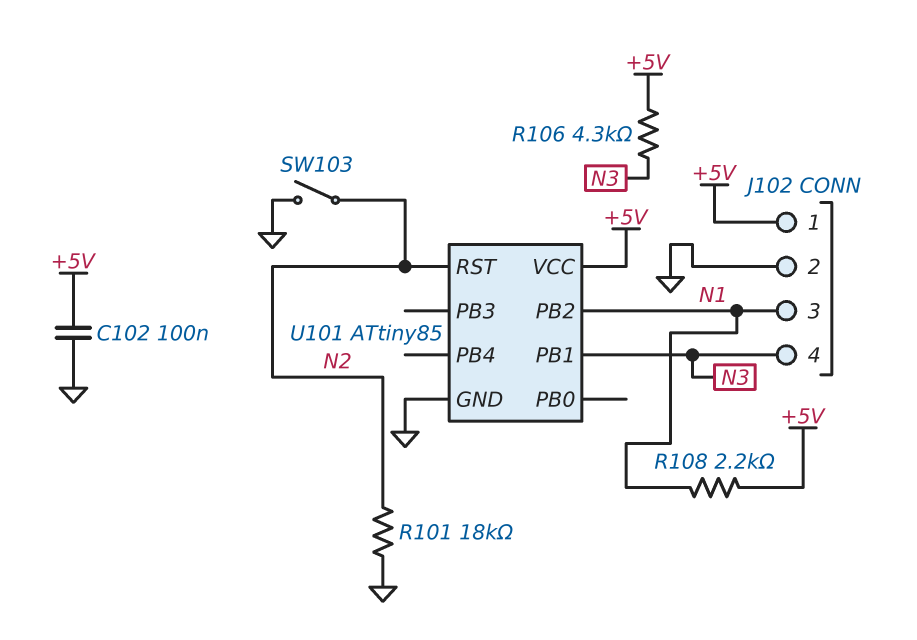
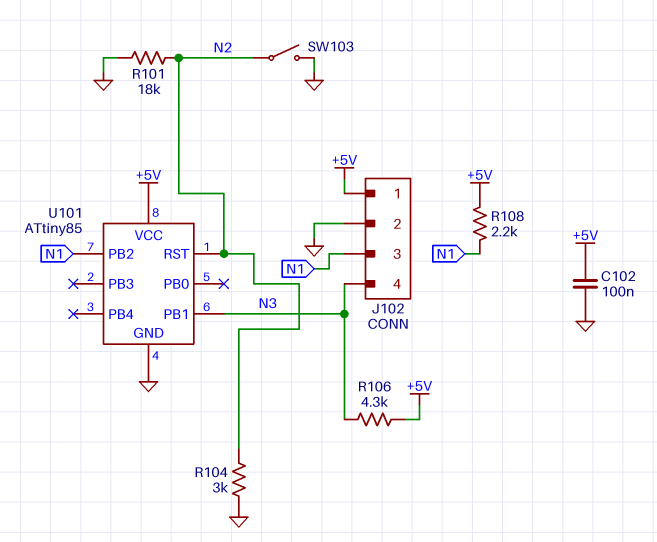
R104: none -> 3k (GND, N2)

